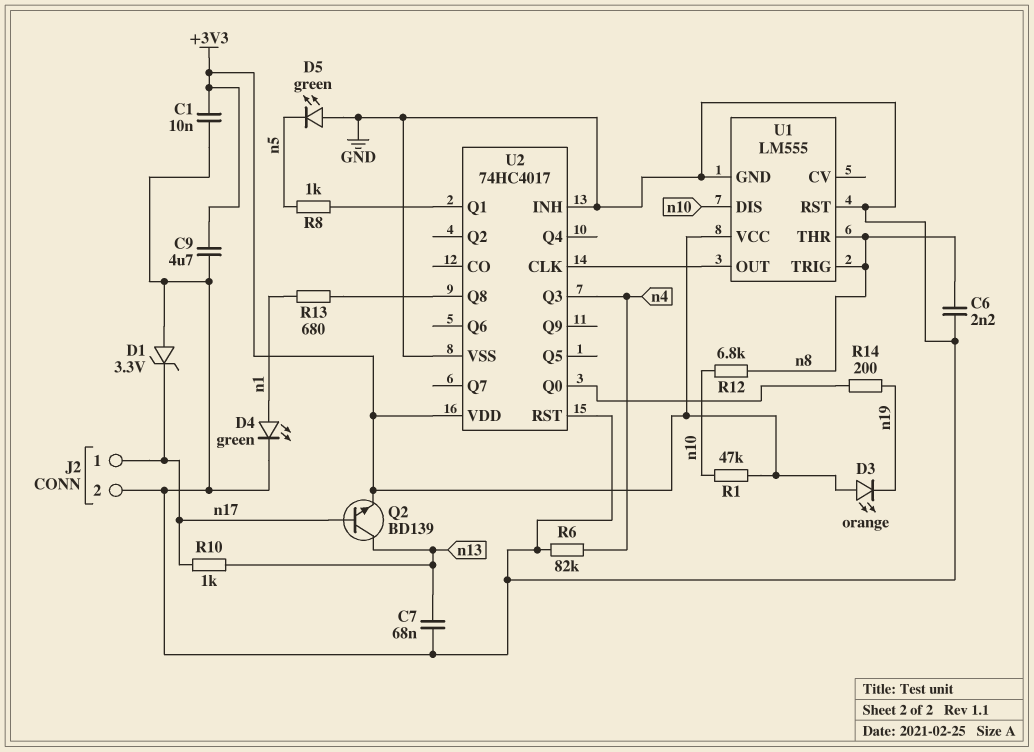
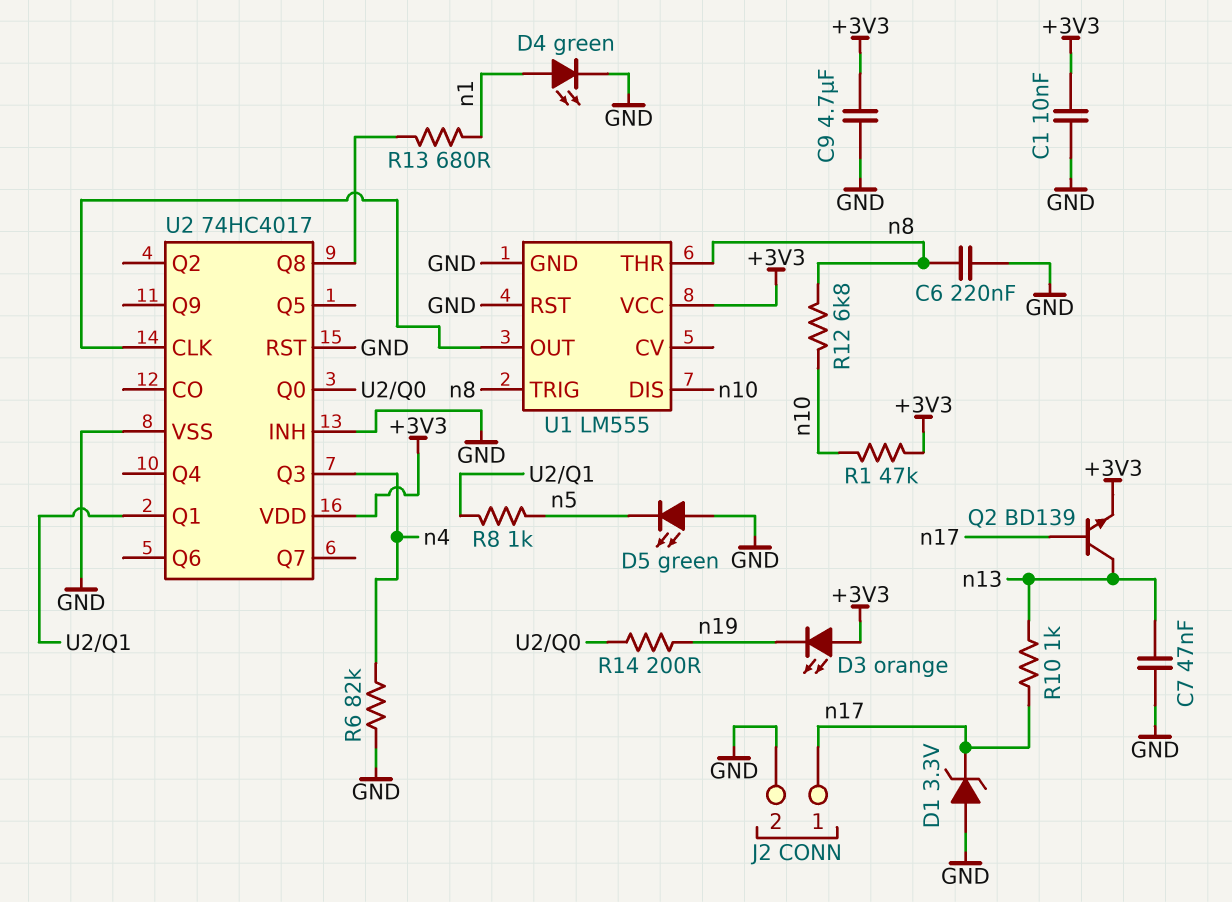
C6: 2.2nF (GND, n8) -> 220nF (GND, n8)
C7: 68nF (GND, n13) -> 47nF (GND, n13)

